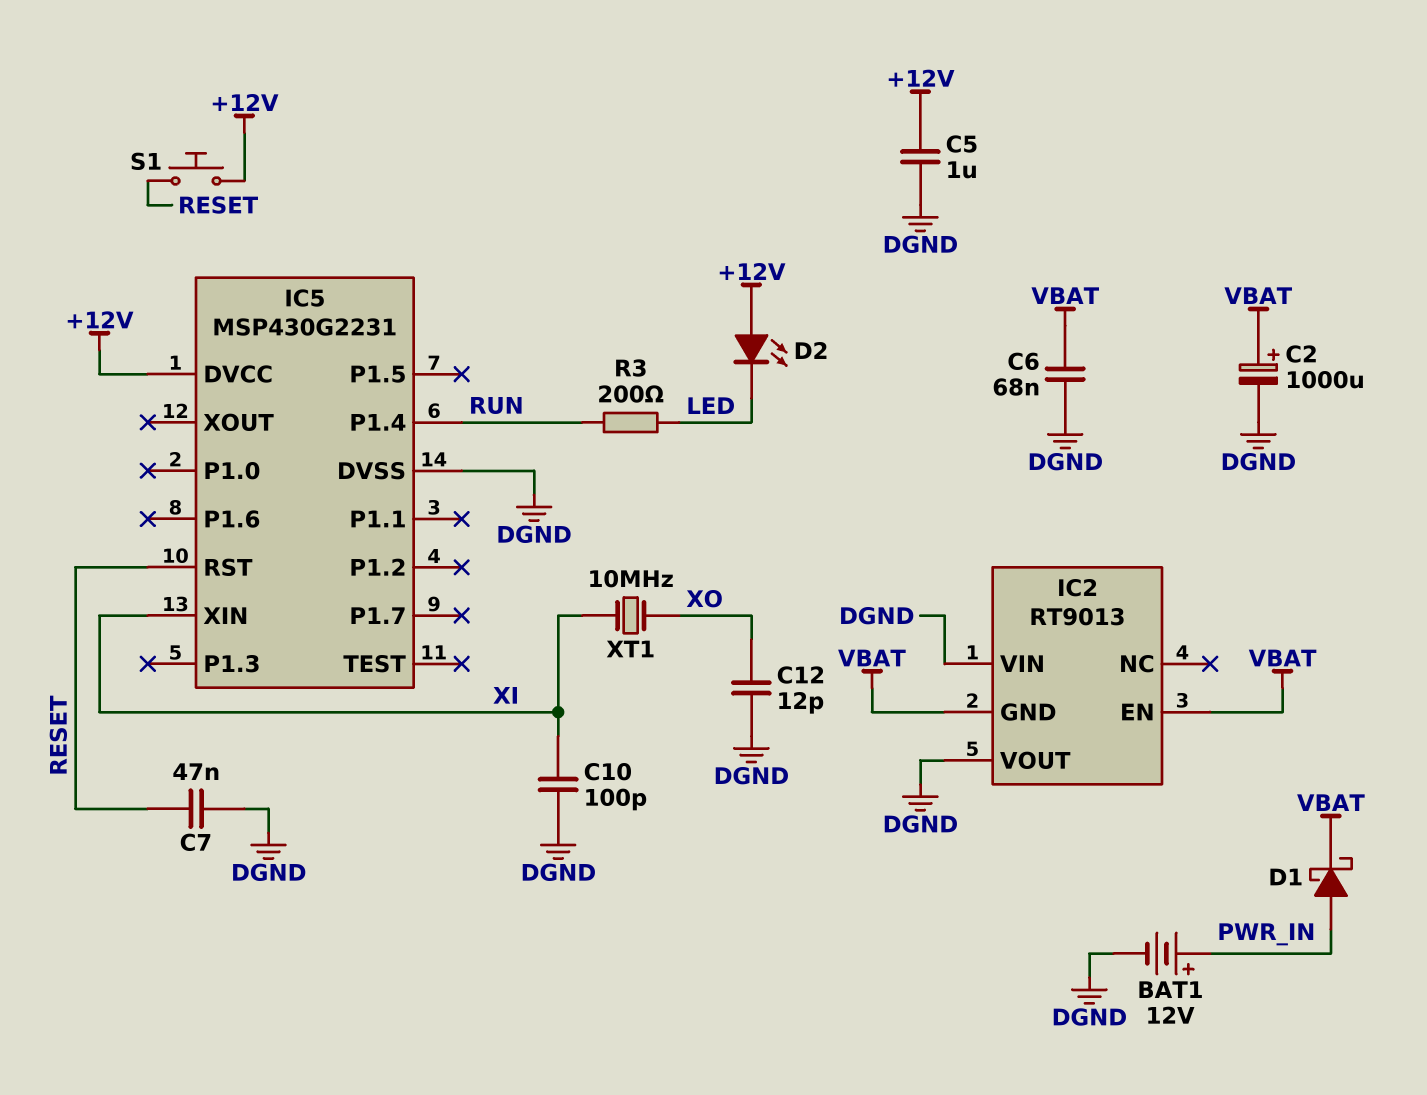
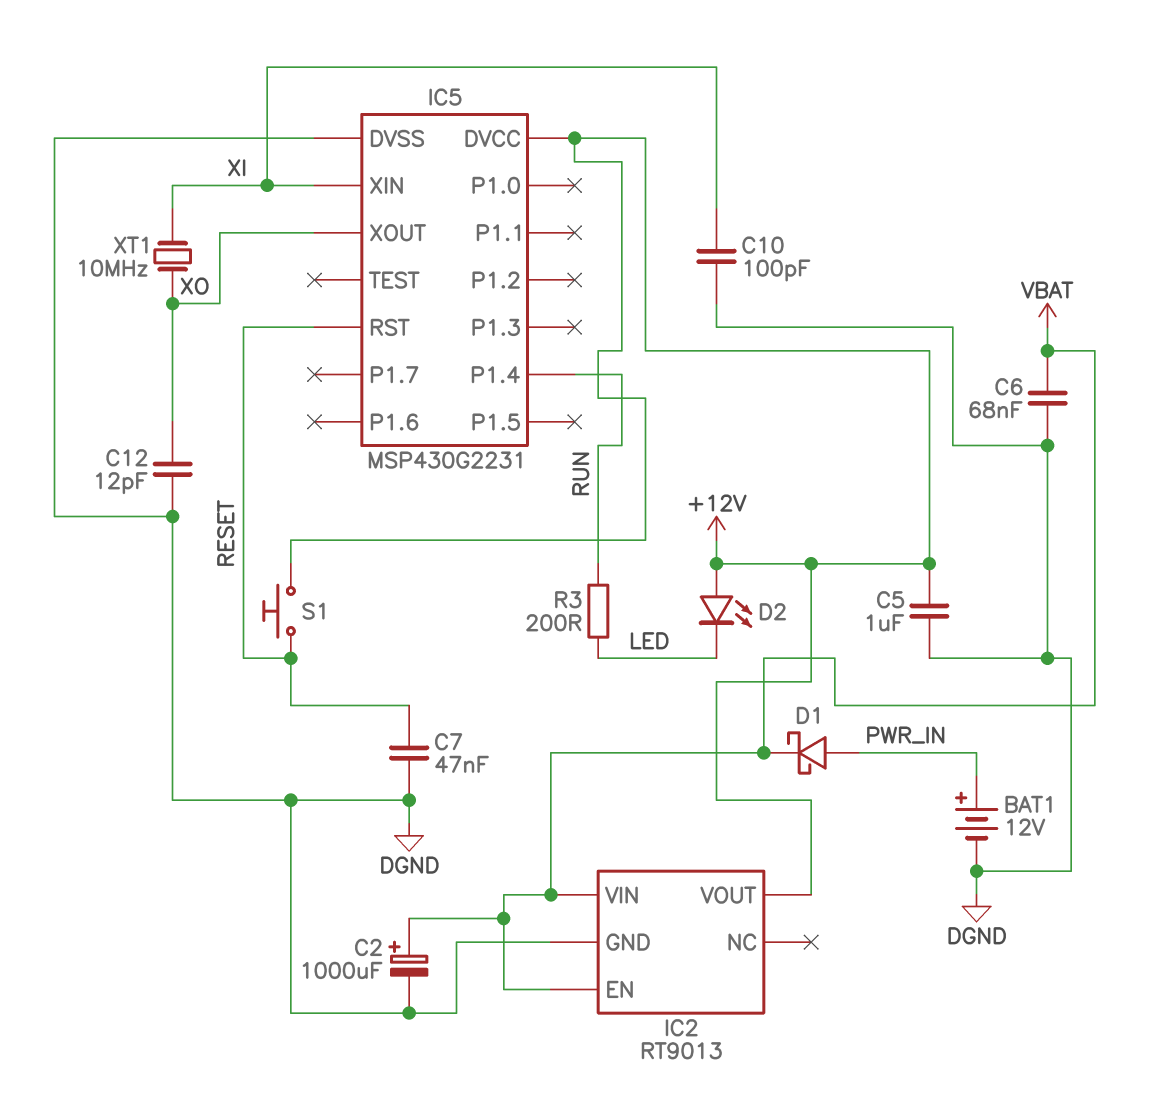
IC2 pin GND: VBAT -> DGND
IC2 pin VIN: DGND -> VBAT
IC2 pin VOUT: DGND -> +12V
IC5 pin XOUT: none -> XO

